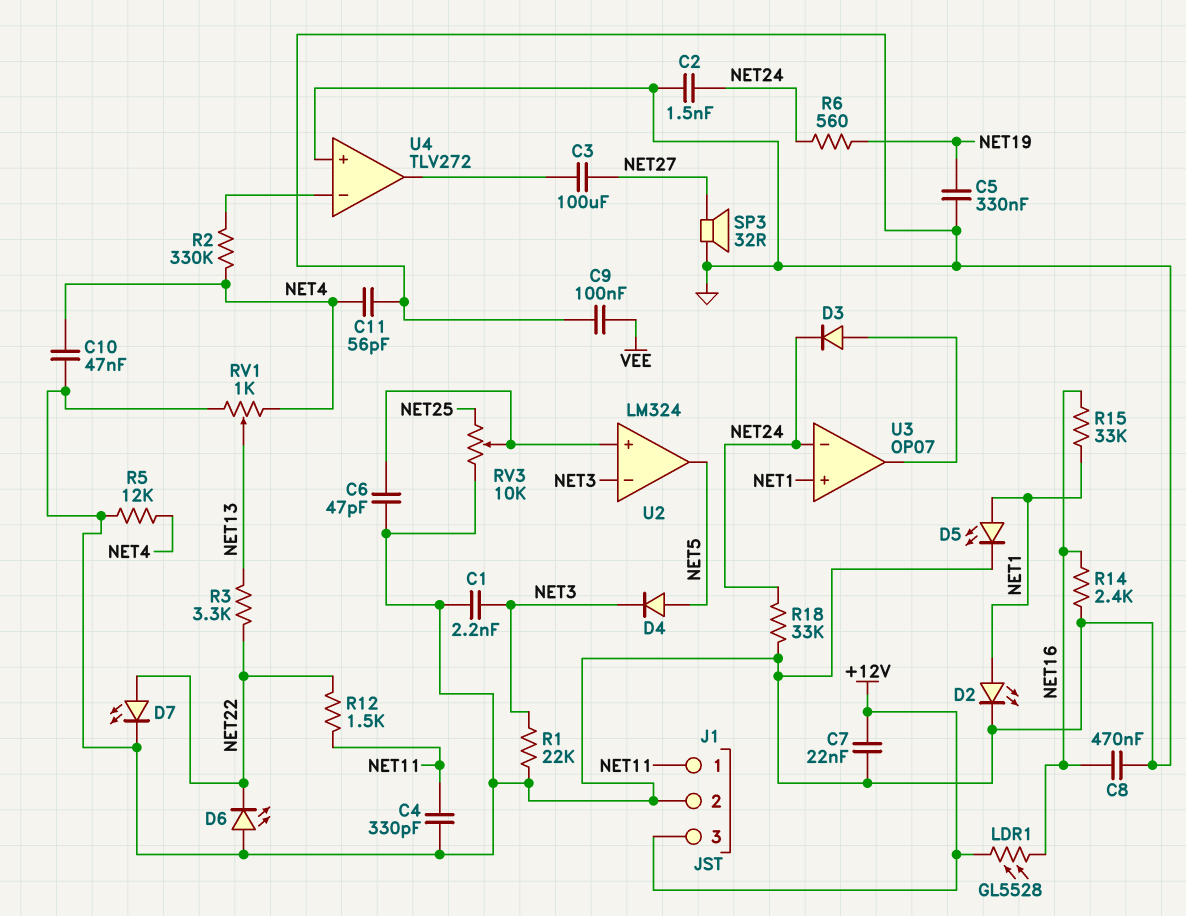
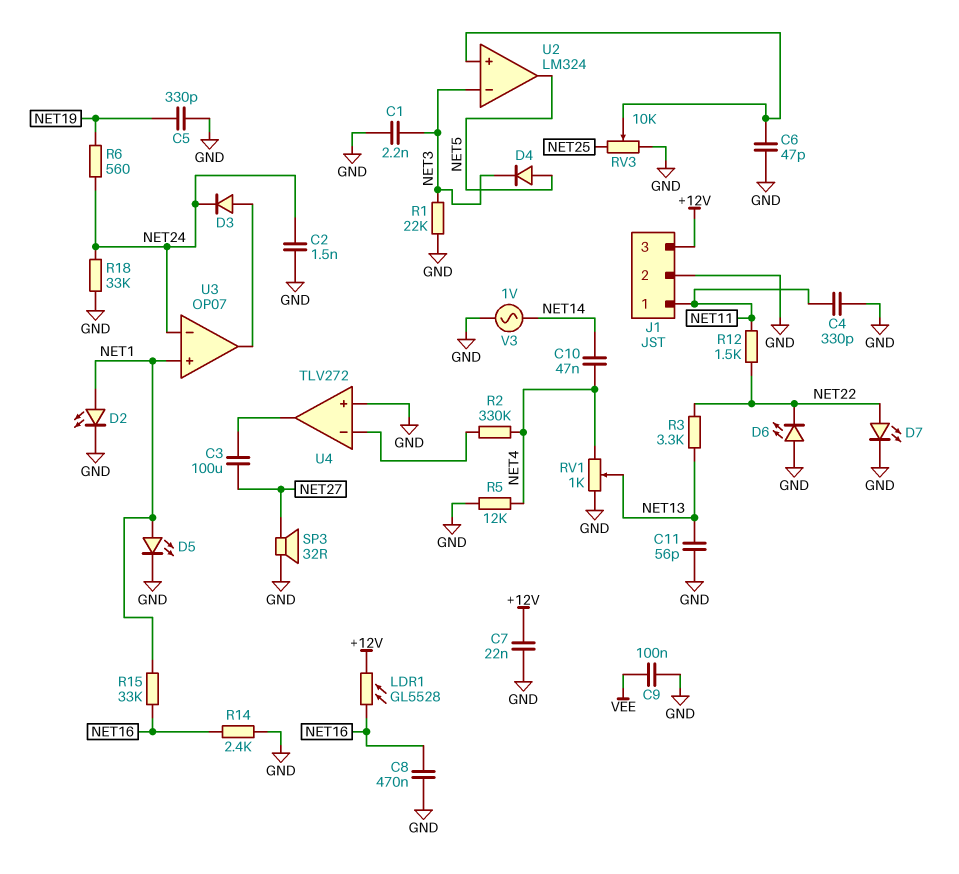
C5: 330nF (GND, NET19) -> 330pF (GND, NET19)
C10: 47nF (GND, NET4) -> 47nF (NET4, NET14)
C11: 56pF (GND, NET4) -> 56pF (GND, NET13)
V3: none -> AC 1V (GND, NET14)

